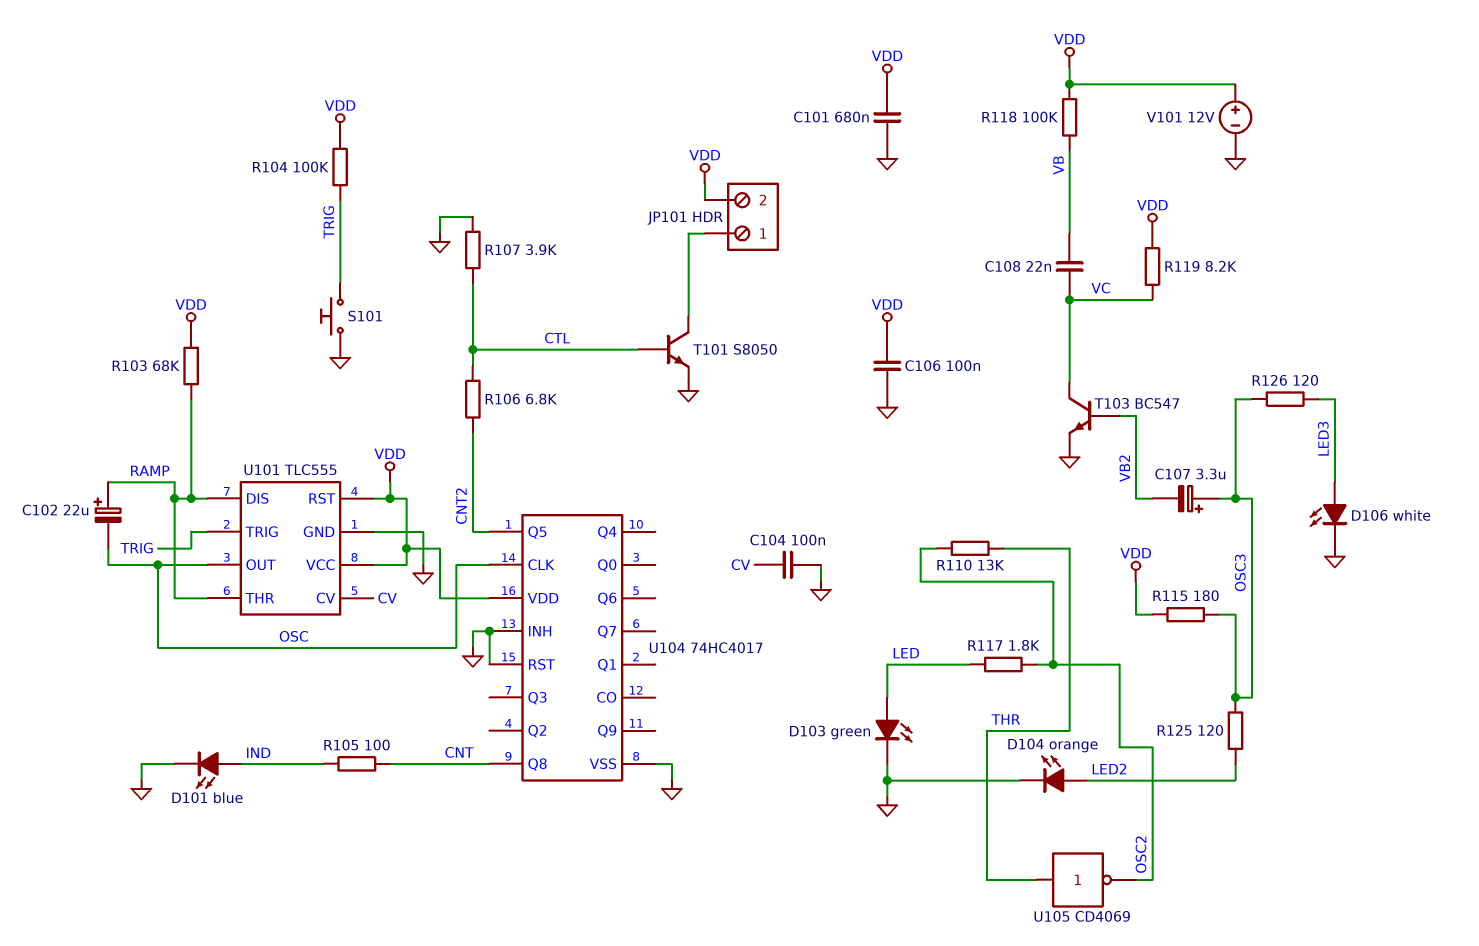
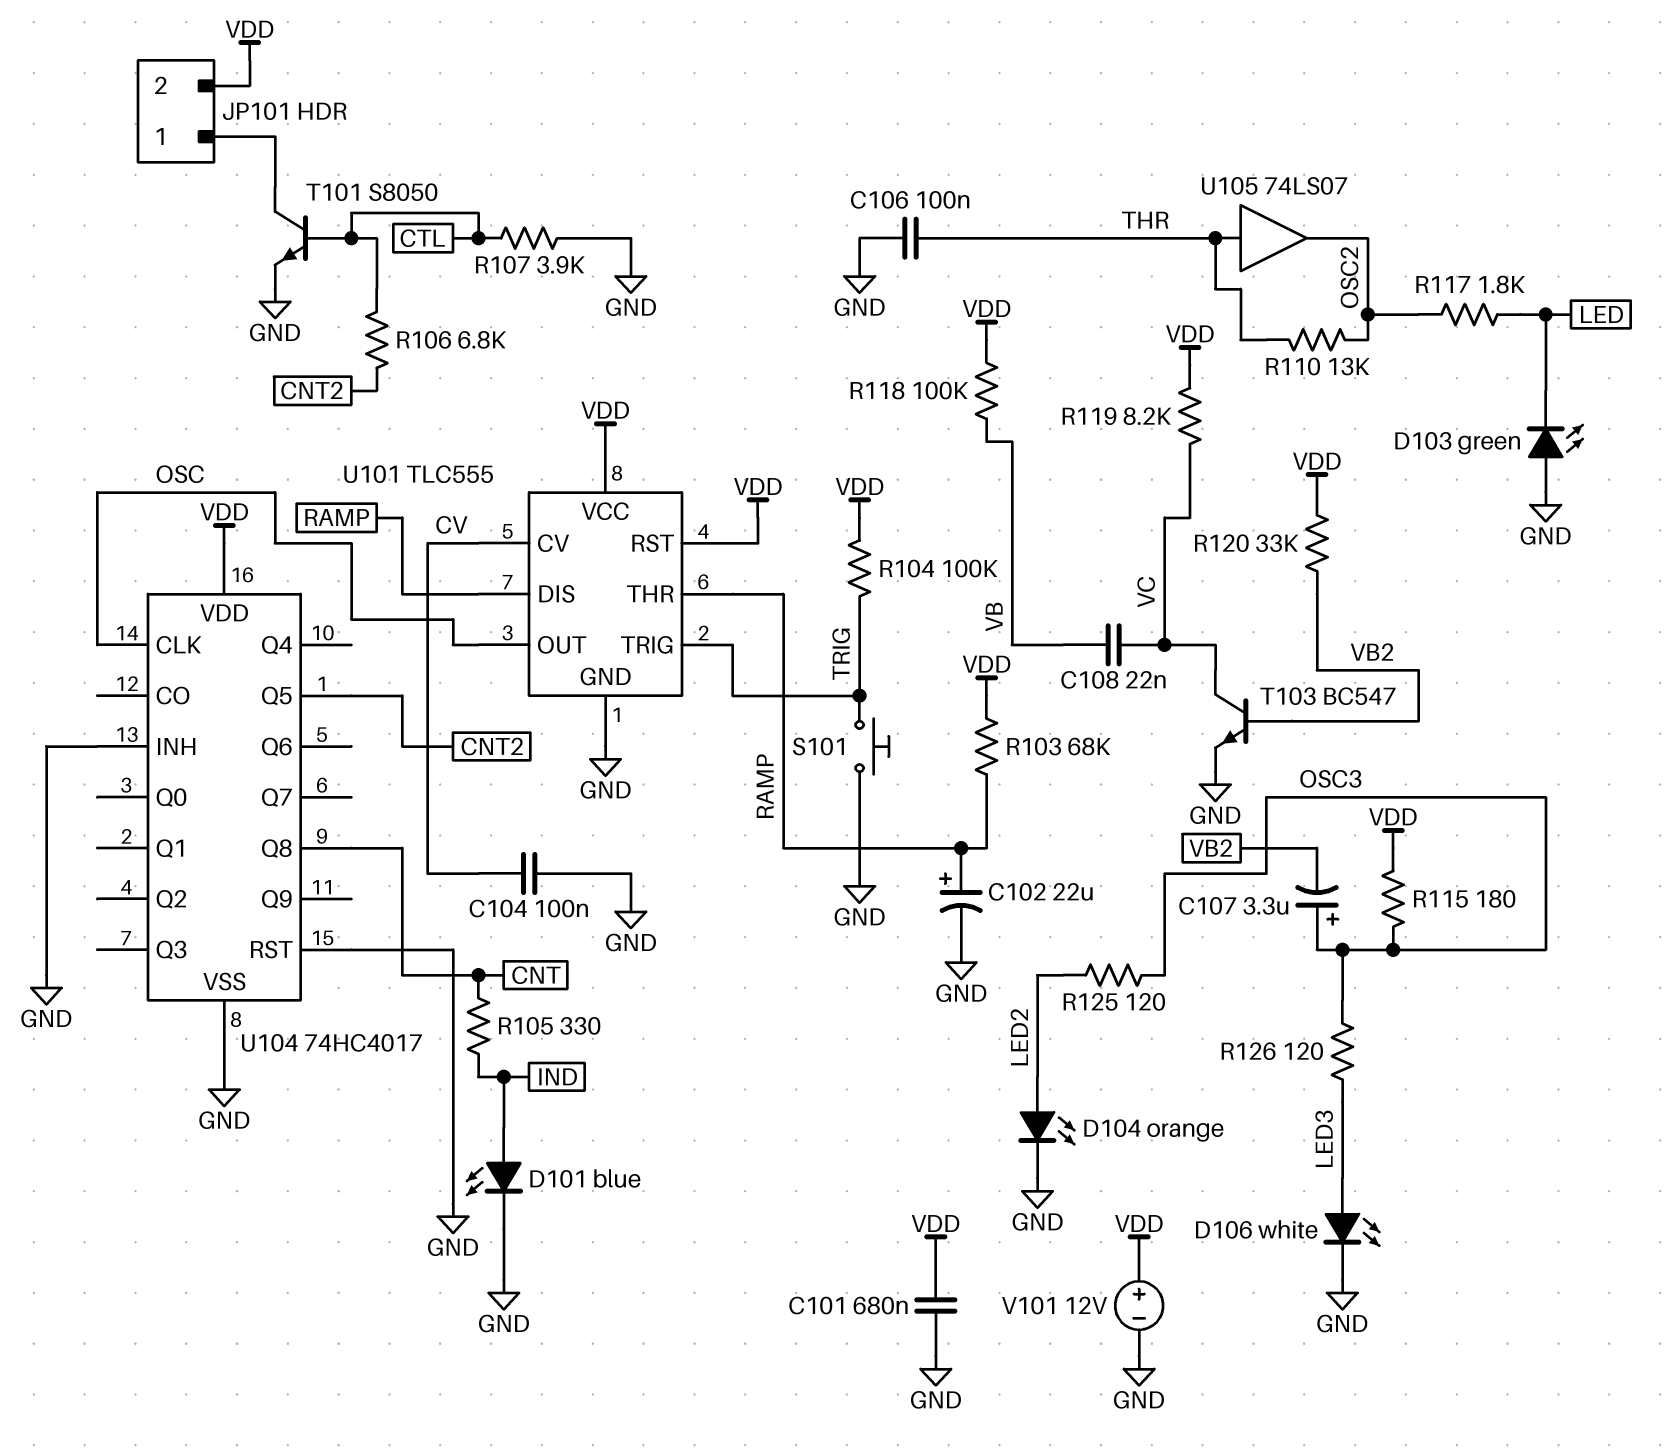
C102: 22uF (plus RAMP, minus OSC) -> 22uF (plus RAMP, minus GND)
C106: 100nF (GND, VDD) -> 100nF (GND, THR)
D103: LED green (A LED, K GND) -> LED green (A GND, K LED)
R105: 100 (CNT, IND) -> 330 (CNT, IND)
R120: none -> 33k (VB2, VDD)
U105: NOT CD4069 (in THR, out OSC2) -> buffer 74LS07 (in THR, out OSC2)

